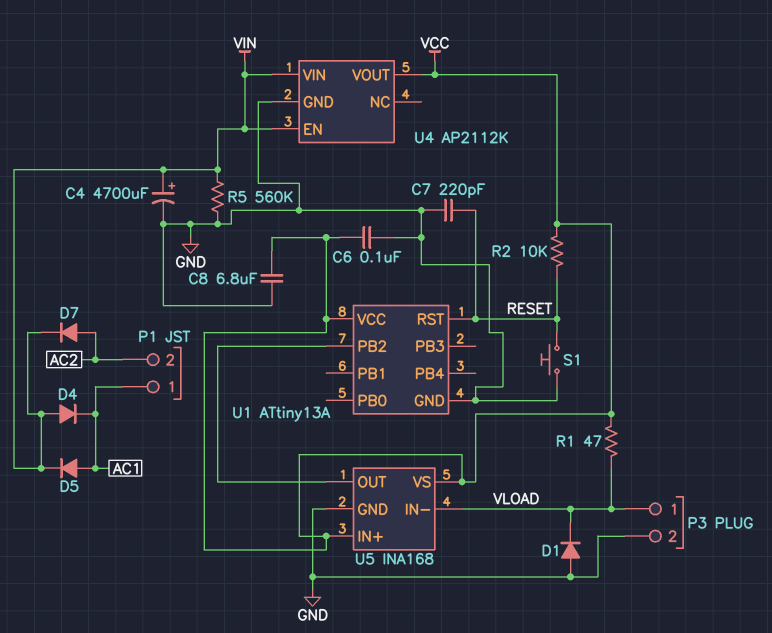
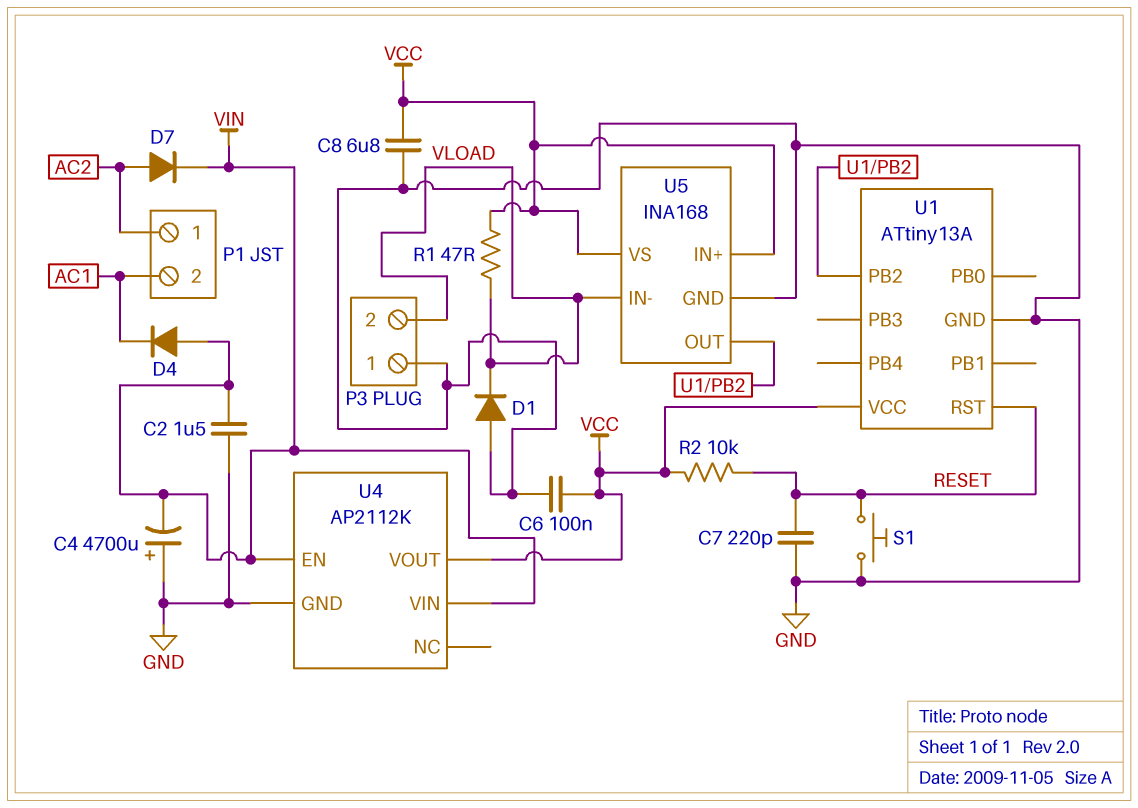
C2: none -> 1.5uF (GND, VIN)
C4: 4700uF (plus VIN, minus GND) -> 4700uF (plus GND, minus VIN)
D5: diode (A AC1, K VIN) -> none
P1 pin 1: AC1 -> AC2
P1 pin 2: AC2 -> AC1
P3 pin 1: VLOAD -> GND
P3 pin 2: GND -> VLOAD
R5: 560k (GND, VIN) -> none

